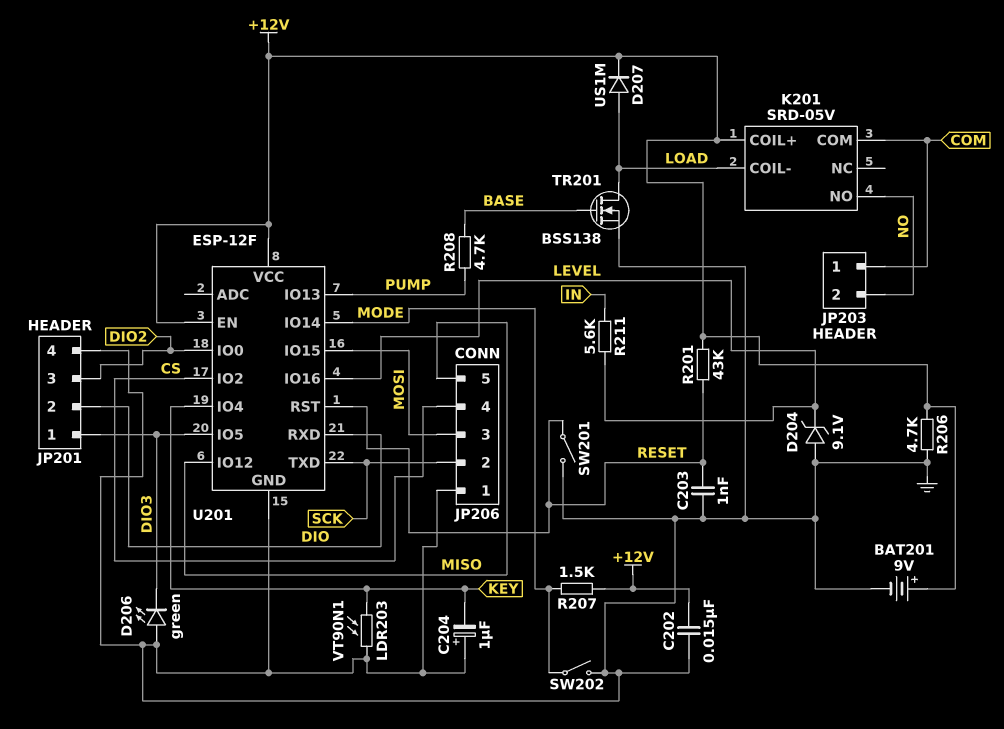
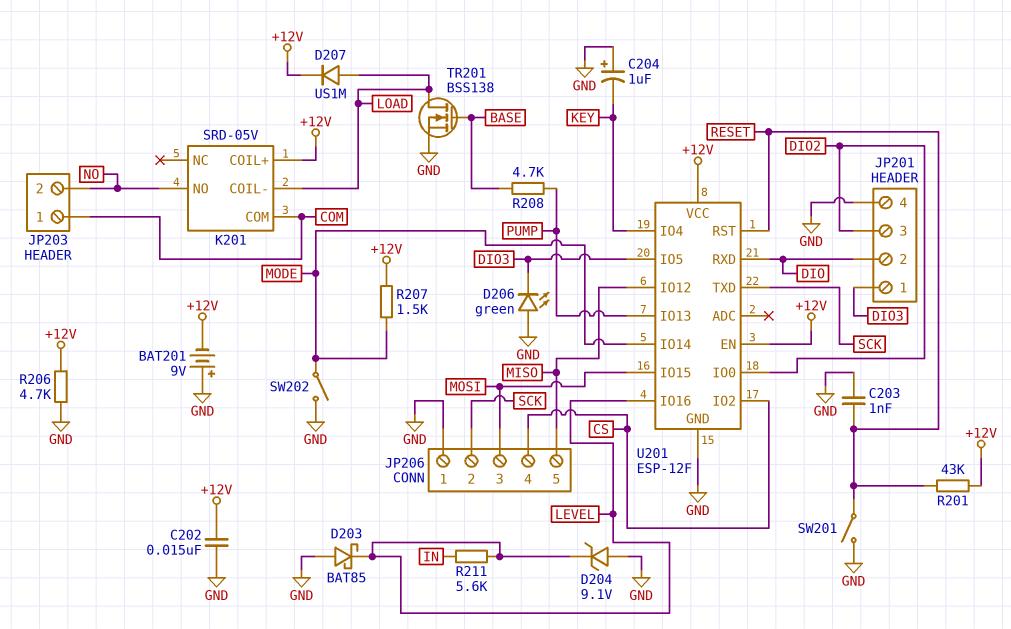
BAT201: 9V (plus +12V, minus GND) -> 9V (plus GND, minus +12V)
D203: none -> schottky BAT85 (A GND, K LEVEL)
LDR203: VT90N1 (GND, KEY) -> none

